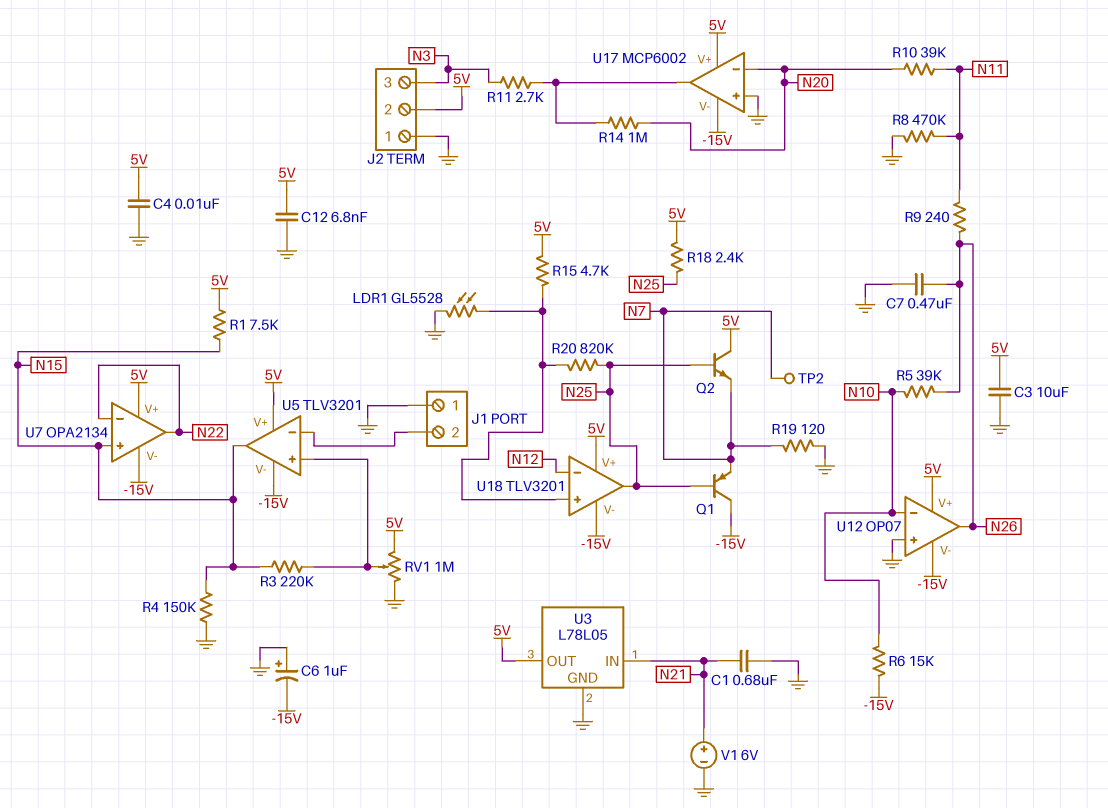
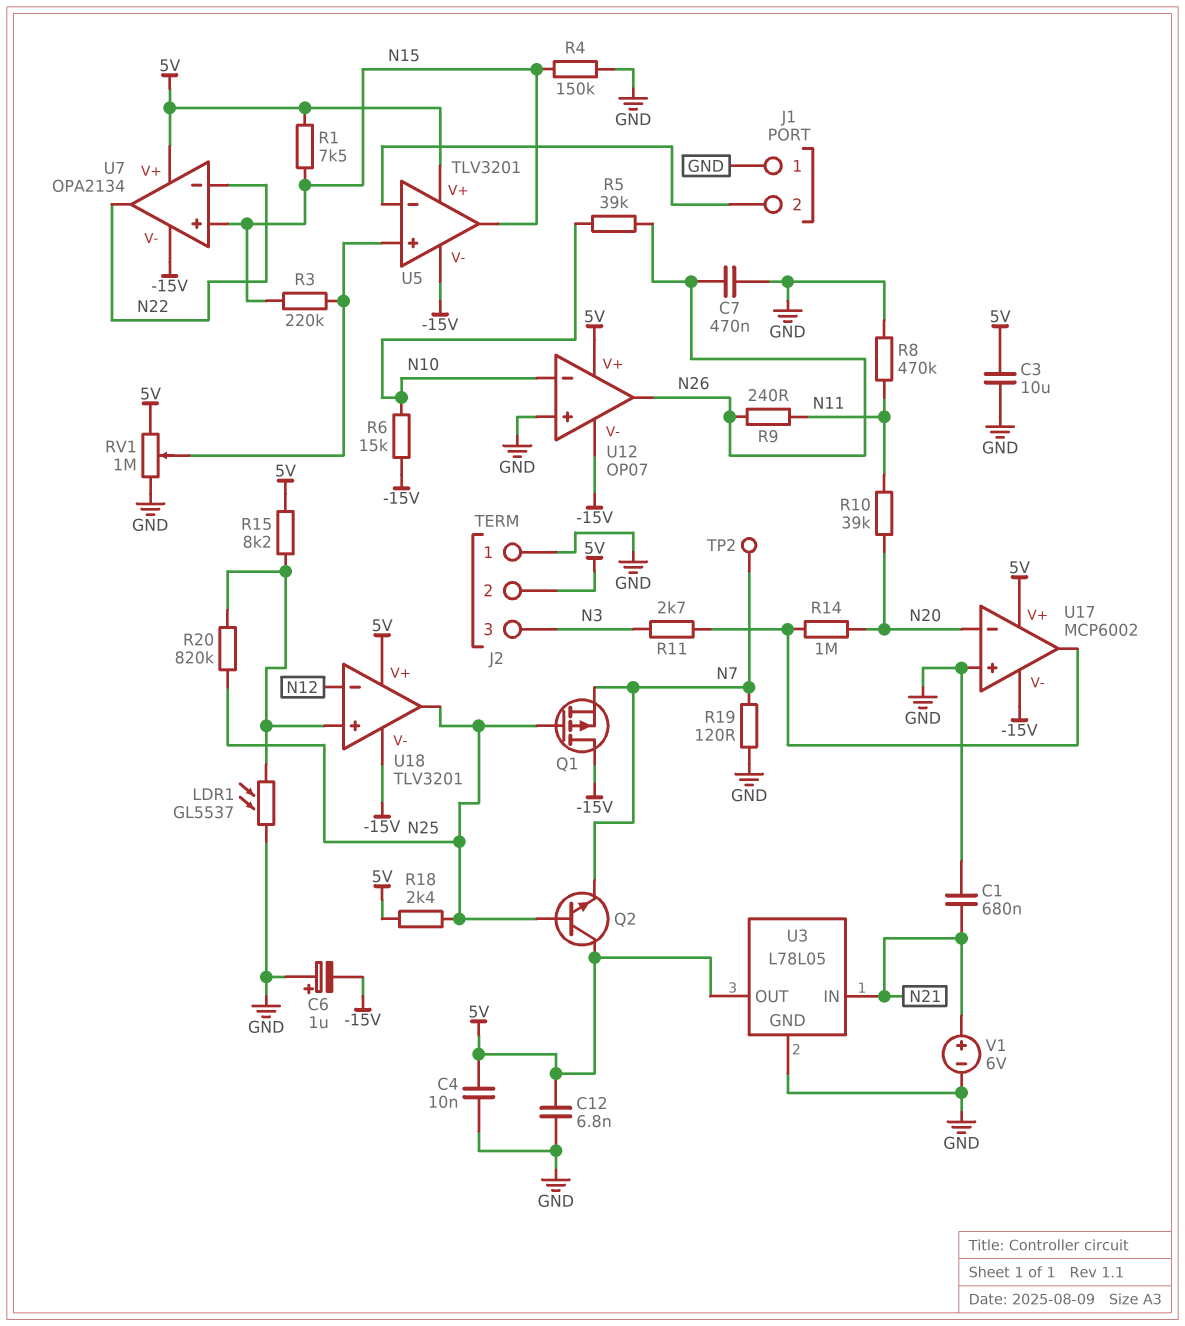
LDR1: GL5528 (GND, U18/in+) -> GL5537 (GND, U18/in+)
Q1: PNP (B N25, C -15V, E N7) -> PMOS (G N25, D -15V, S N7)
R15: 4.7k (5V, U18/in+) -> 8.2k (5V, U18/in+)

